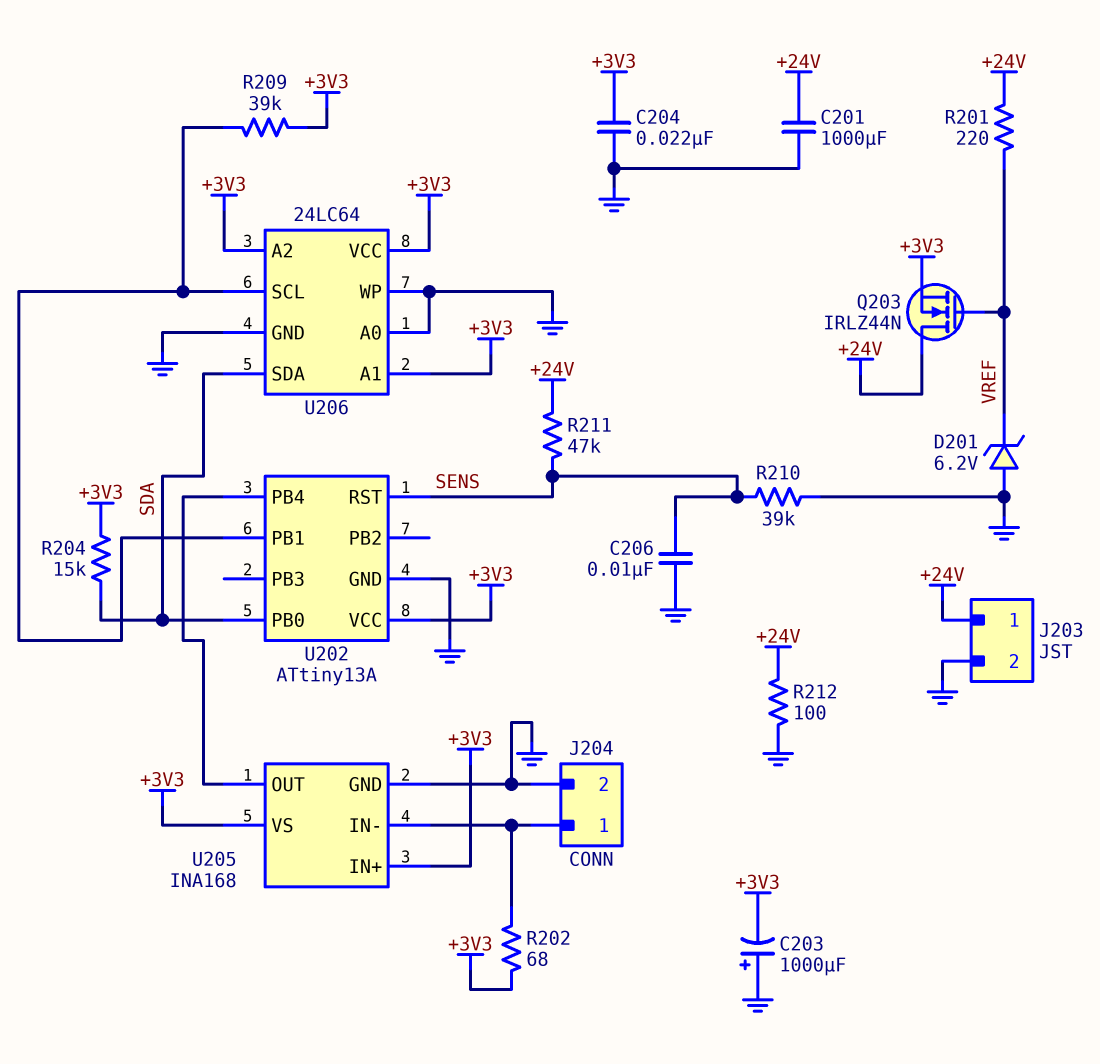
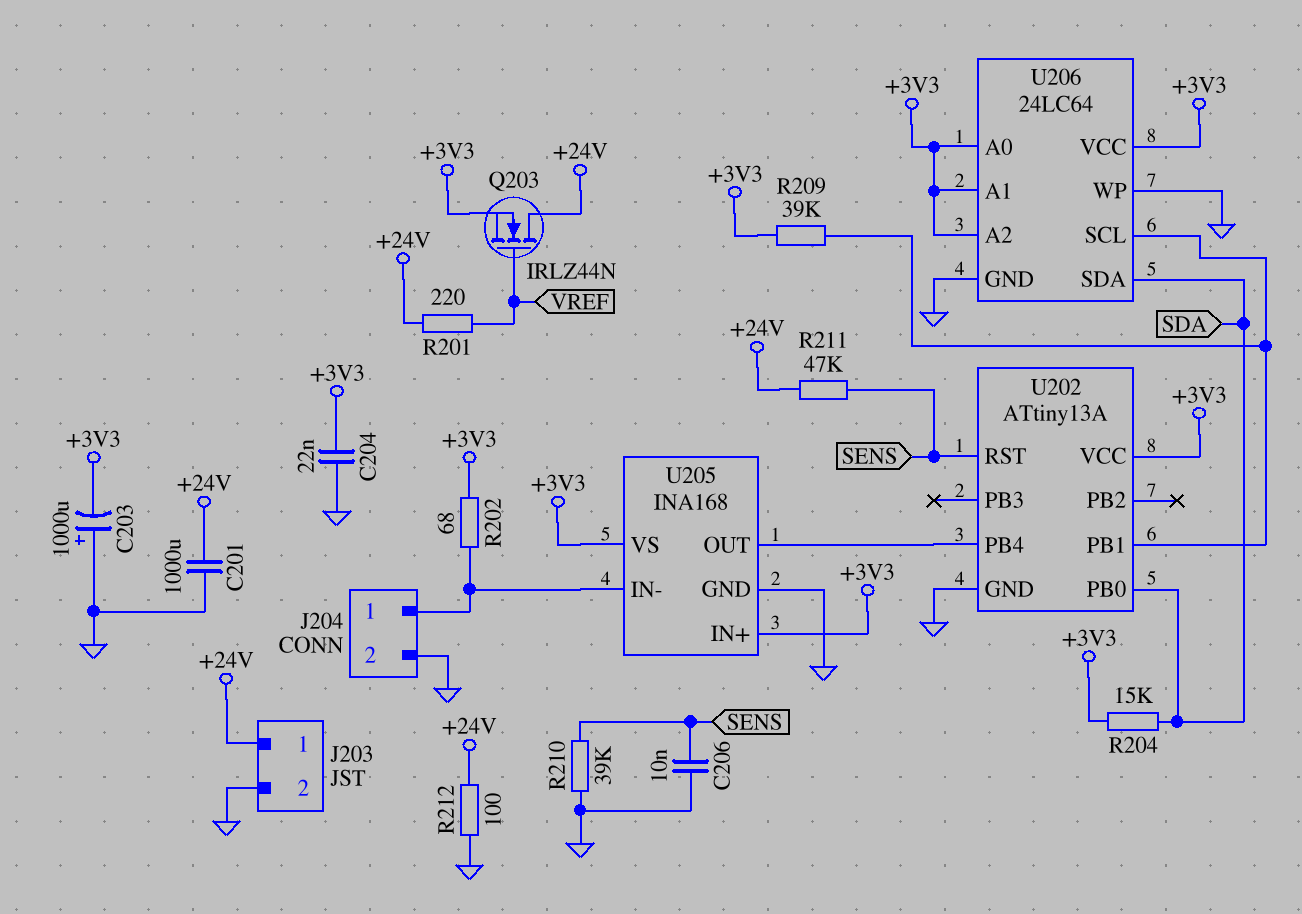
D201: zener 6.2V (A GND, K VREF) -> none
U206 pin A0: GND -> +3V3

